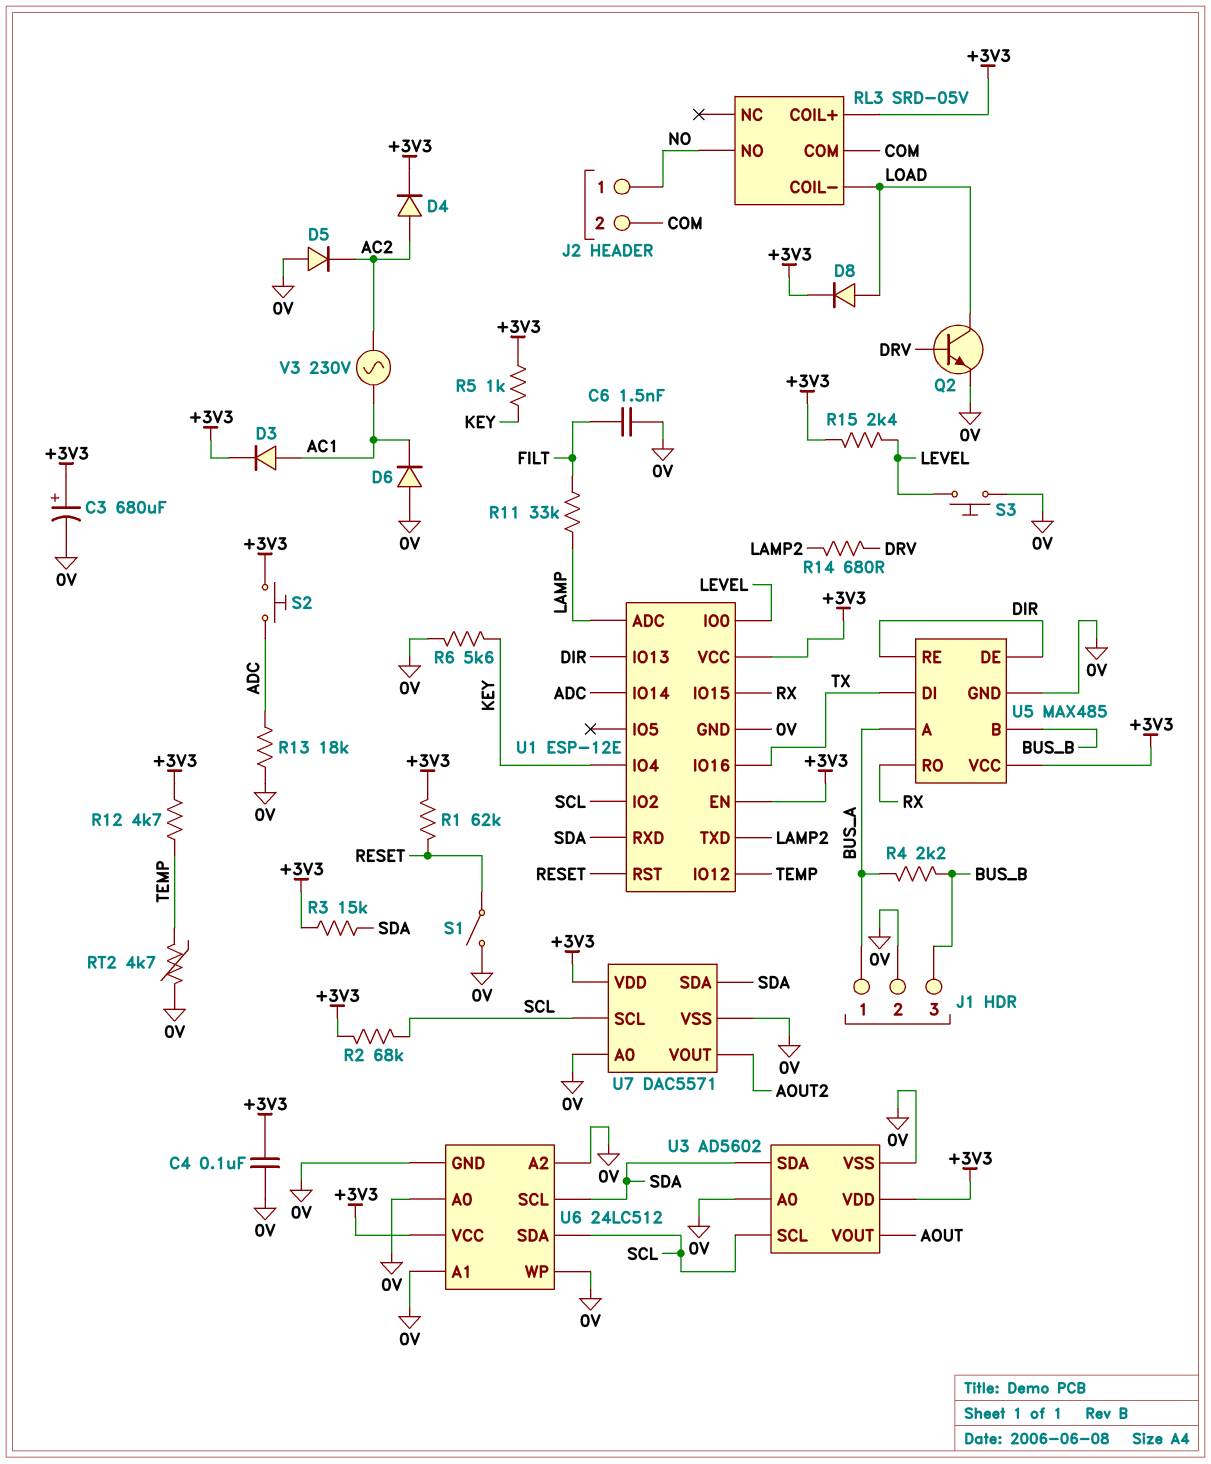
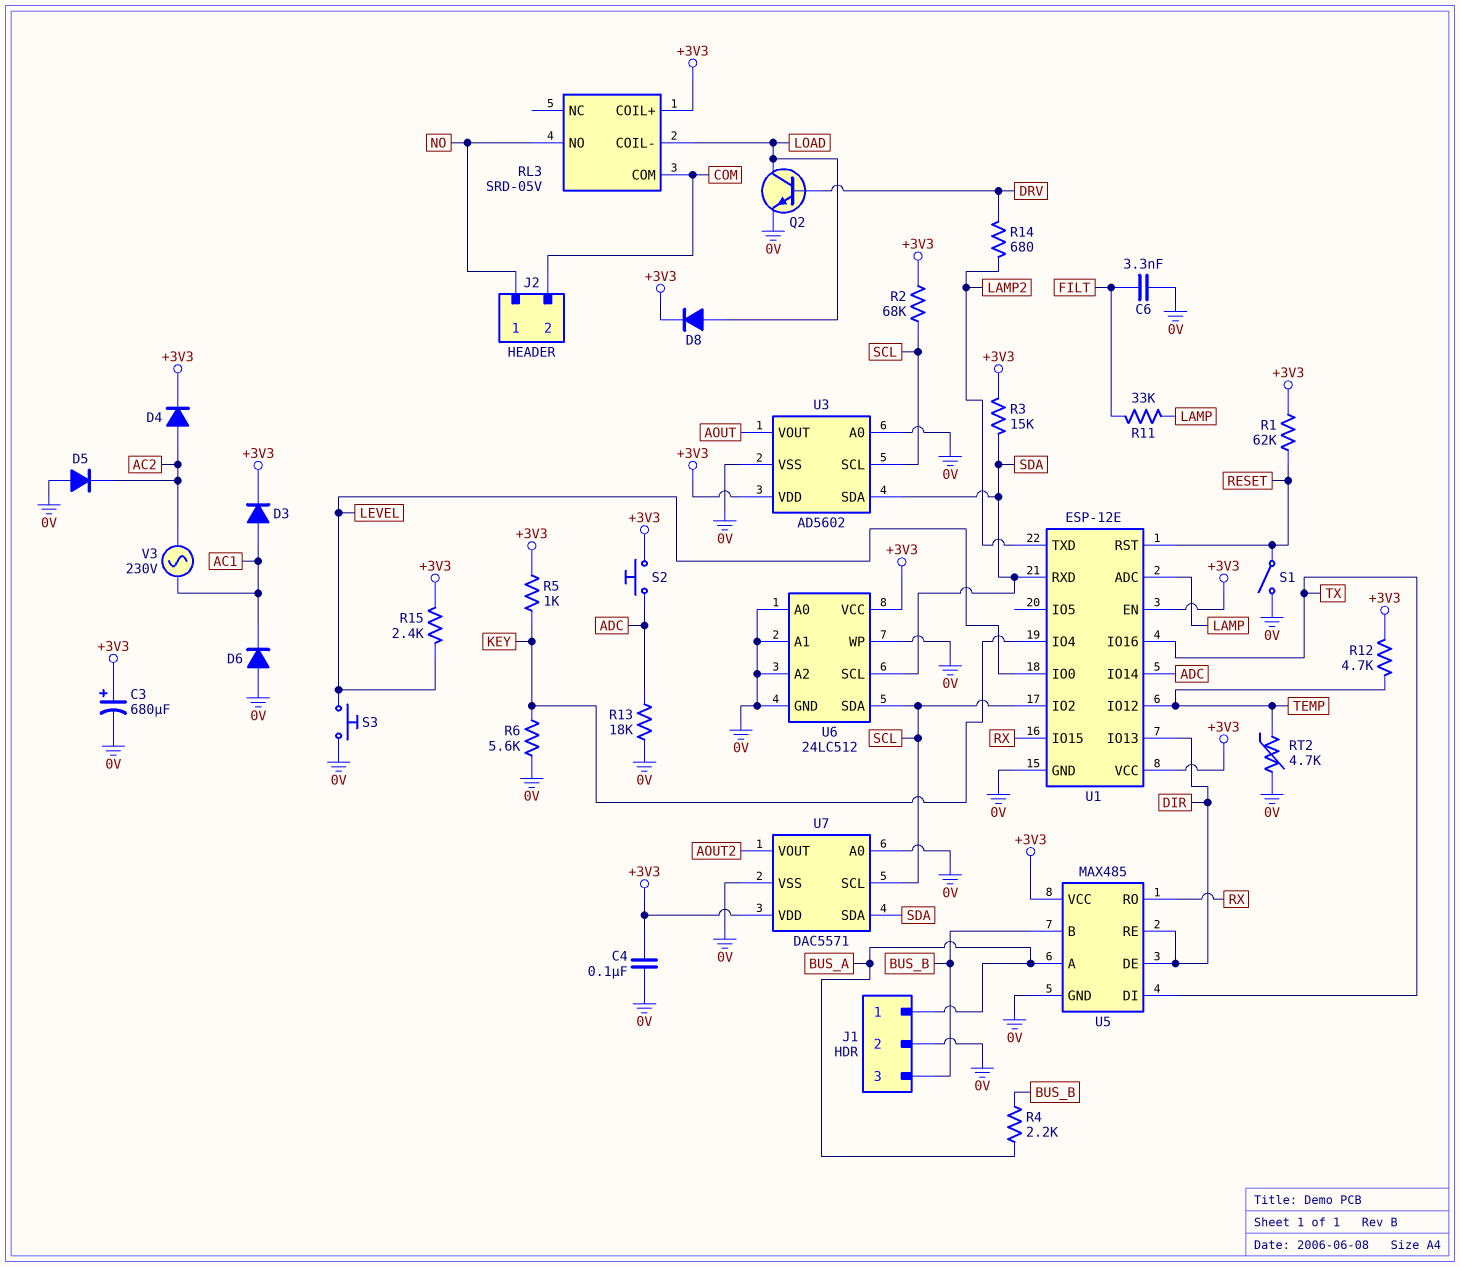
C6: 1.5nF (0V, FILT) -> 3.3nF (0V, FILT)

